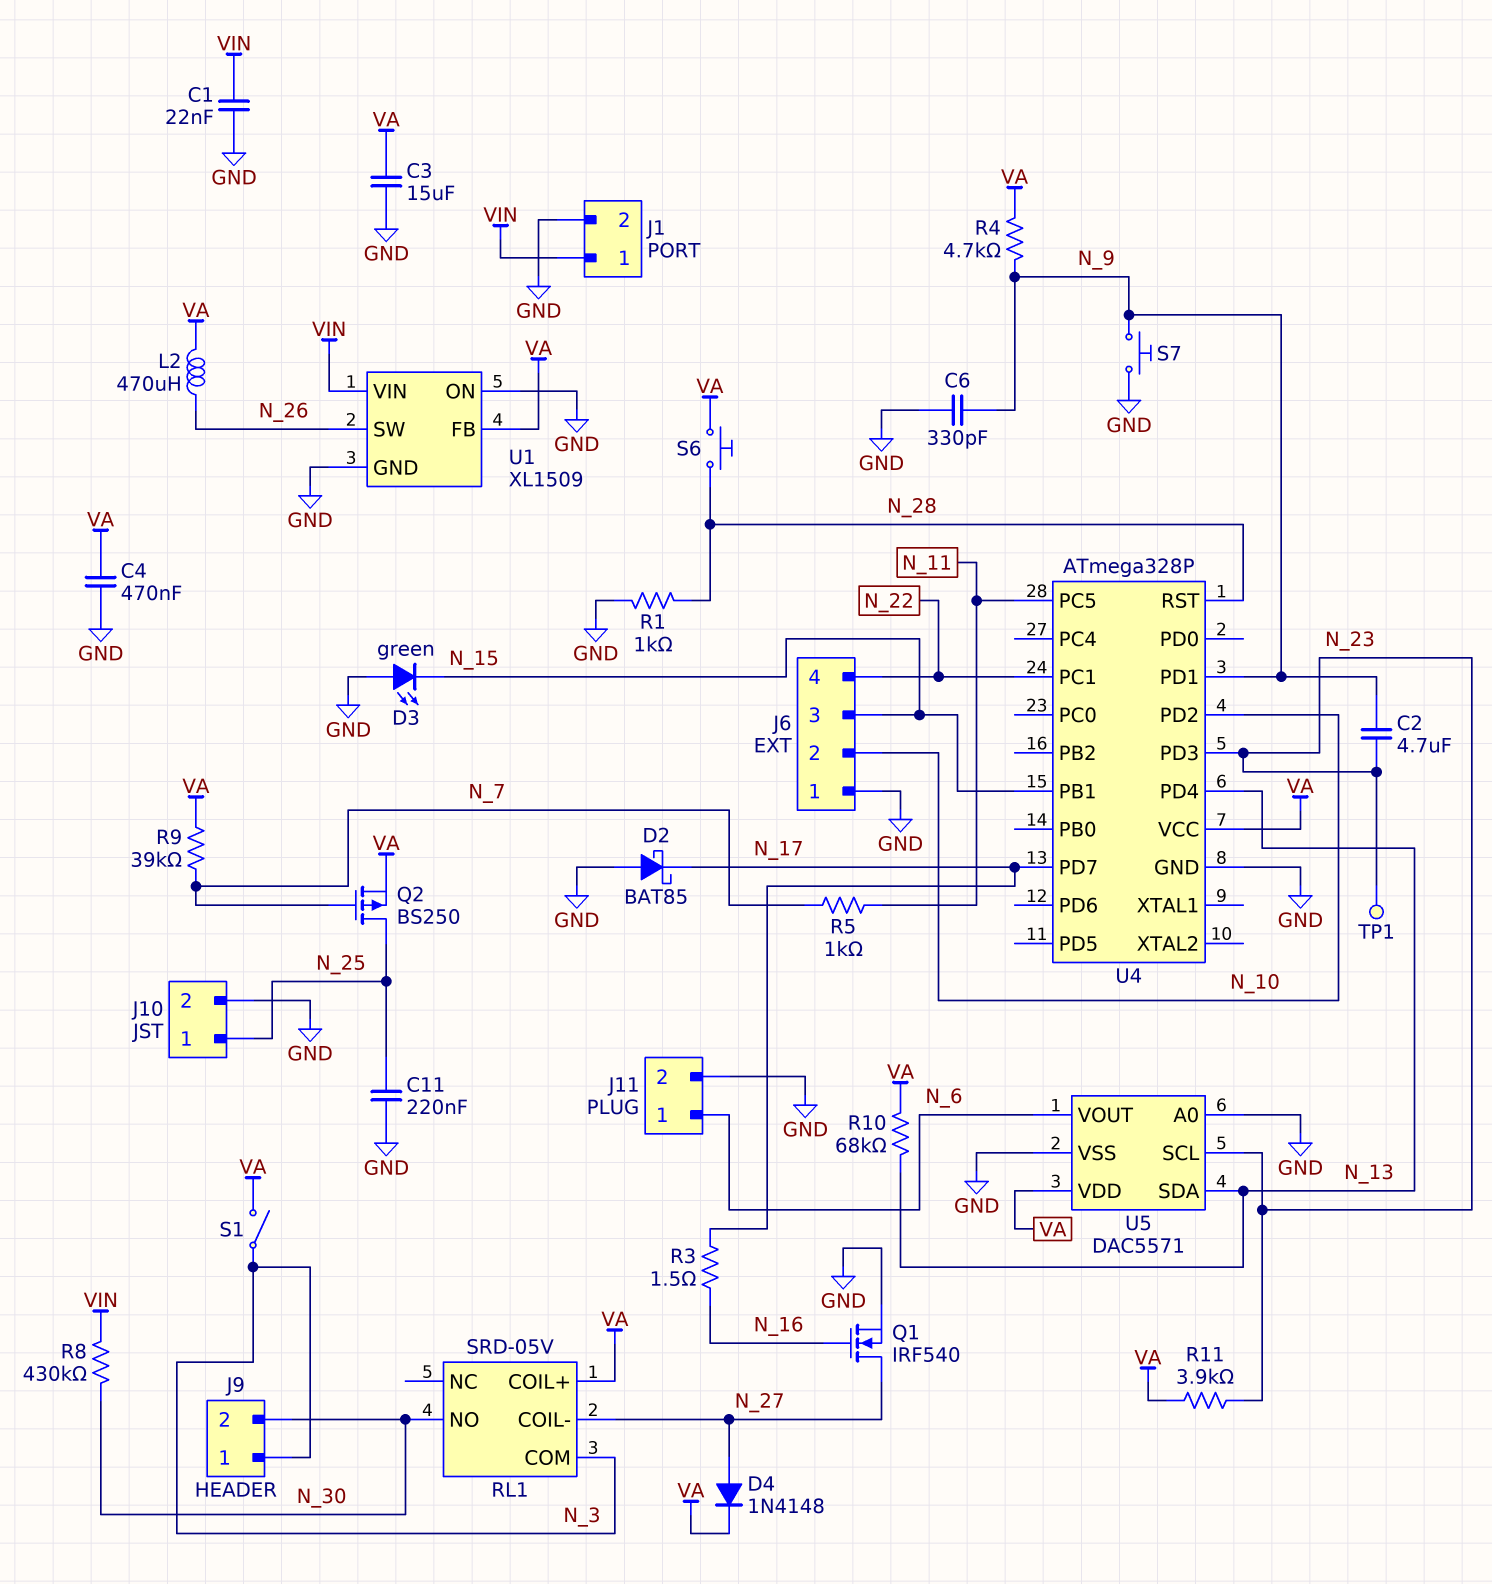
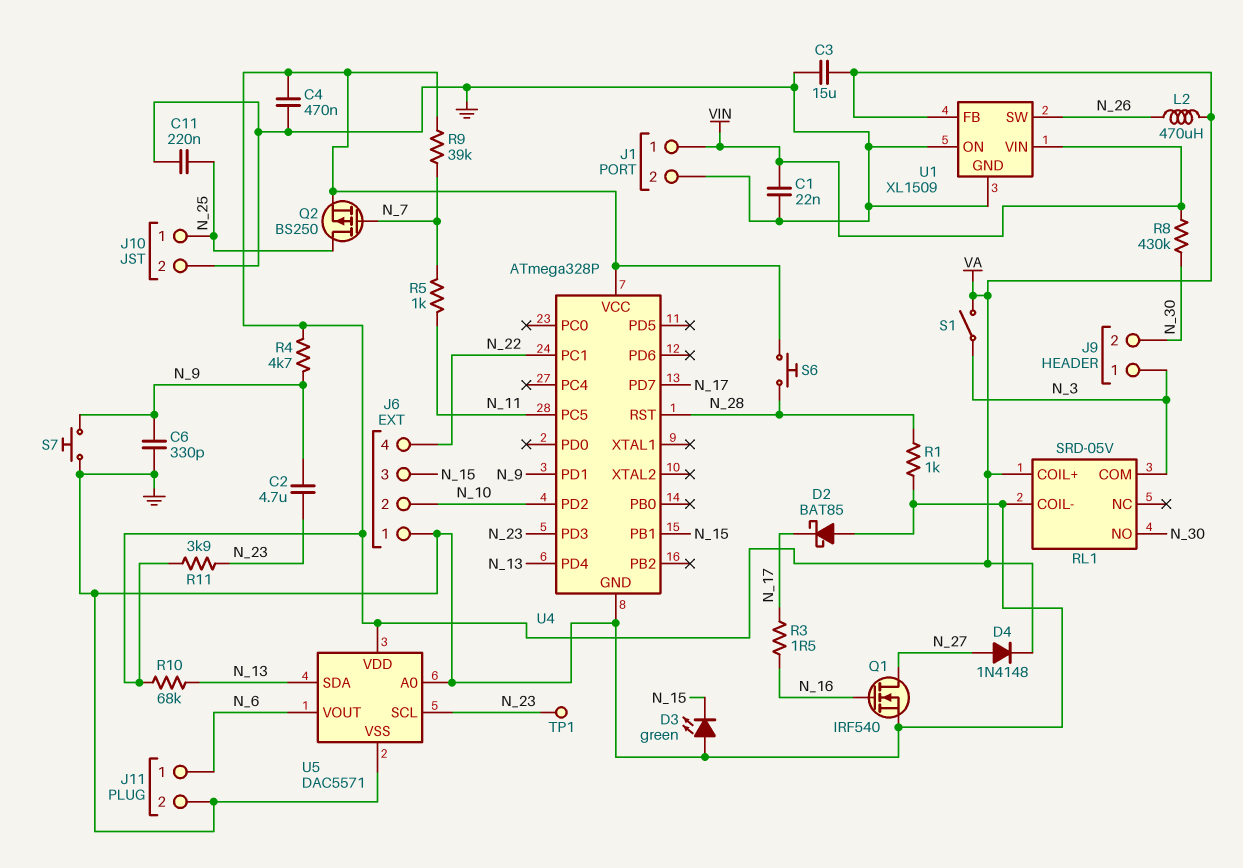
RL1 pin COIL-: N_27 -> GND

